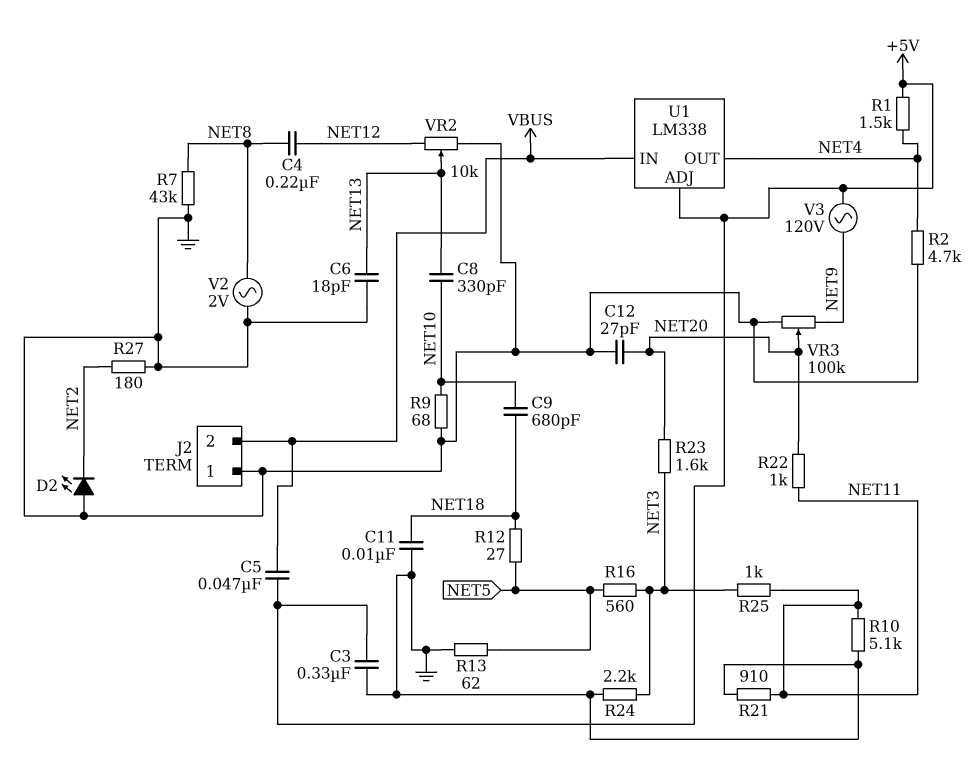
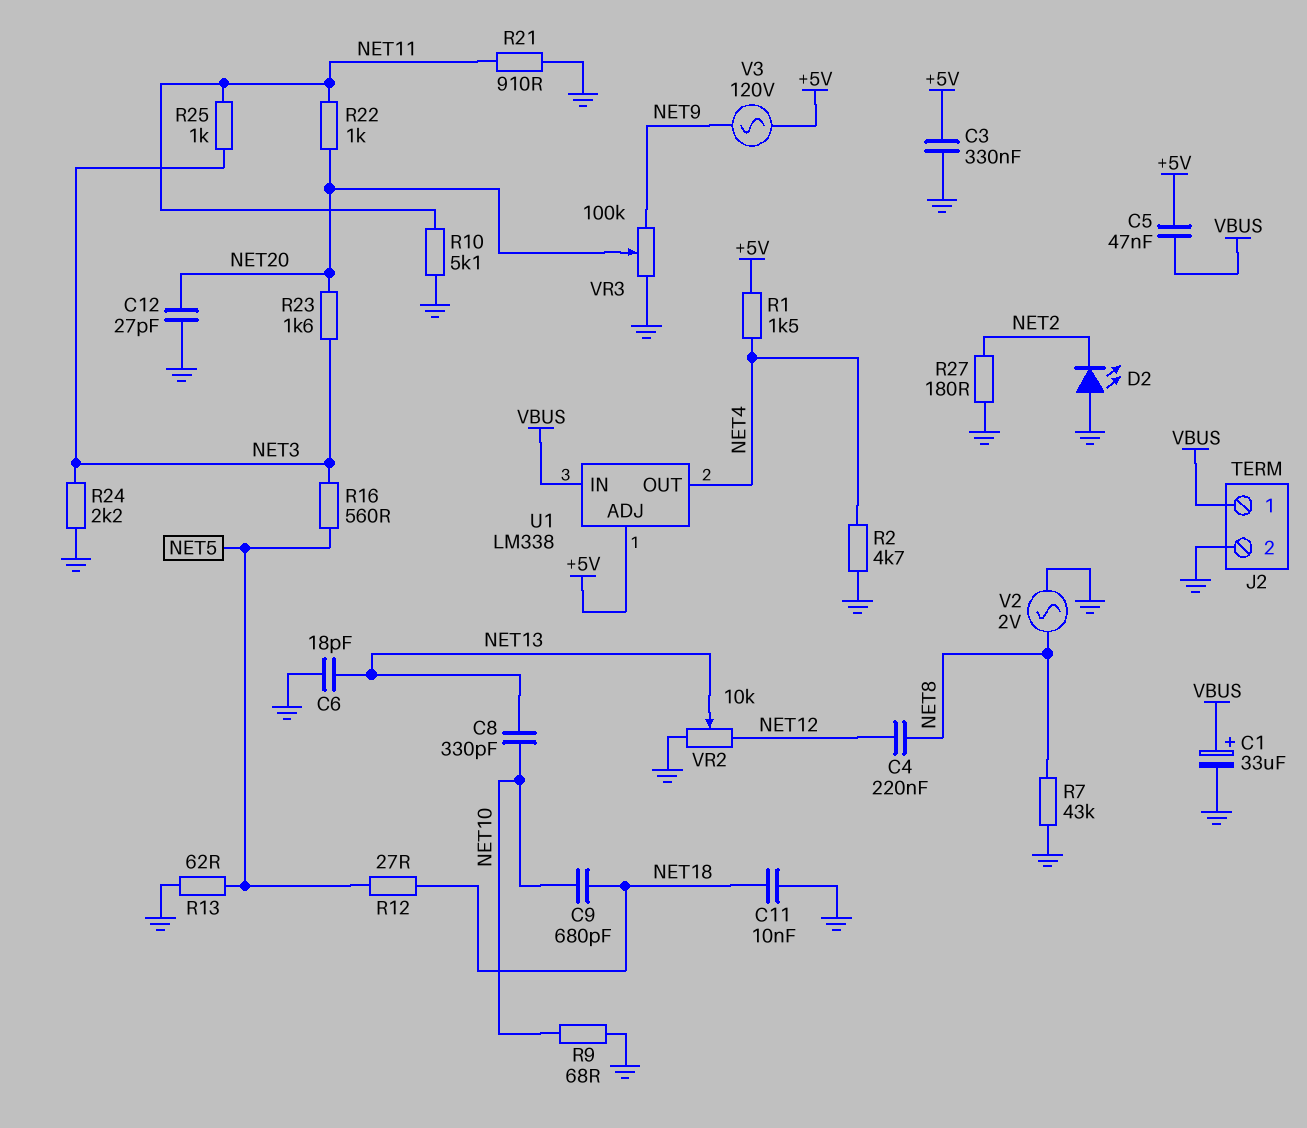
C1: none -> 33uF (plus VBUS, minus GND)
J2 pin 1: GND -> VBUS
J2 pin 2: VBUS -> GND

